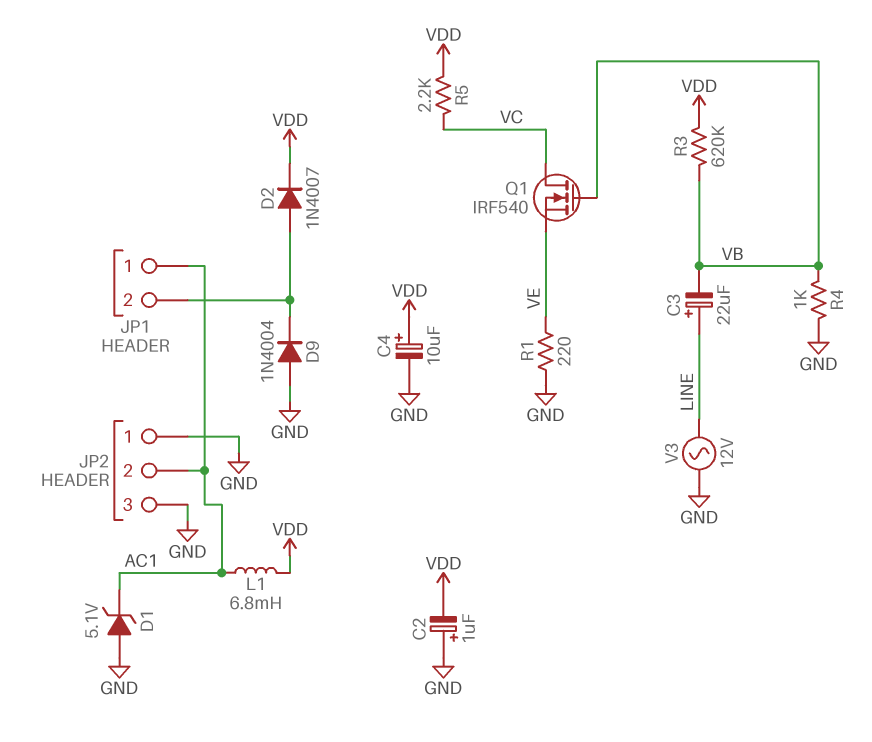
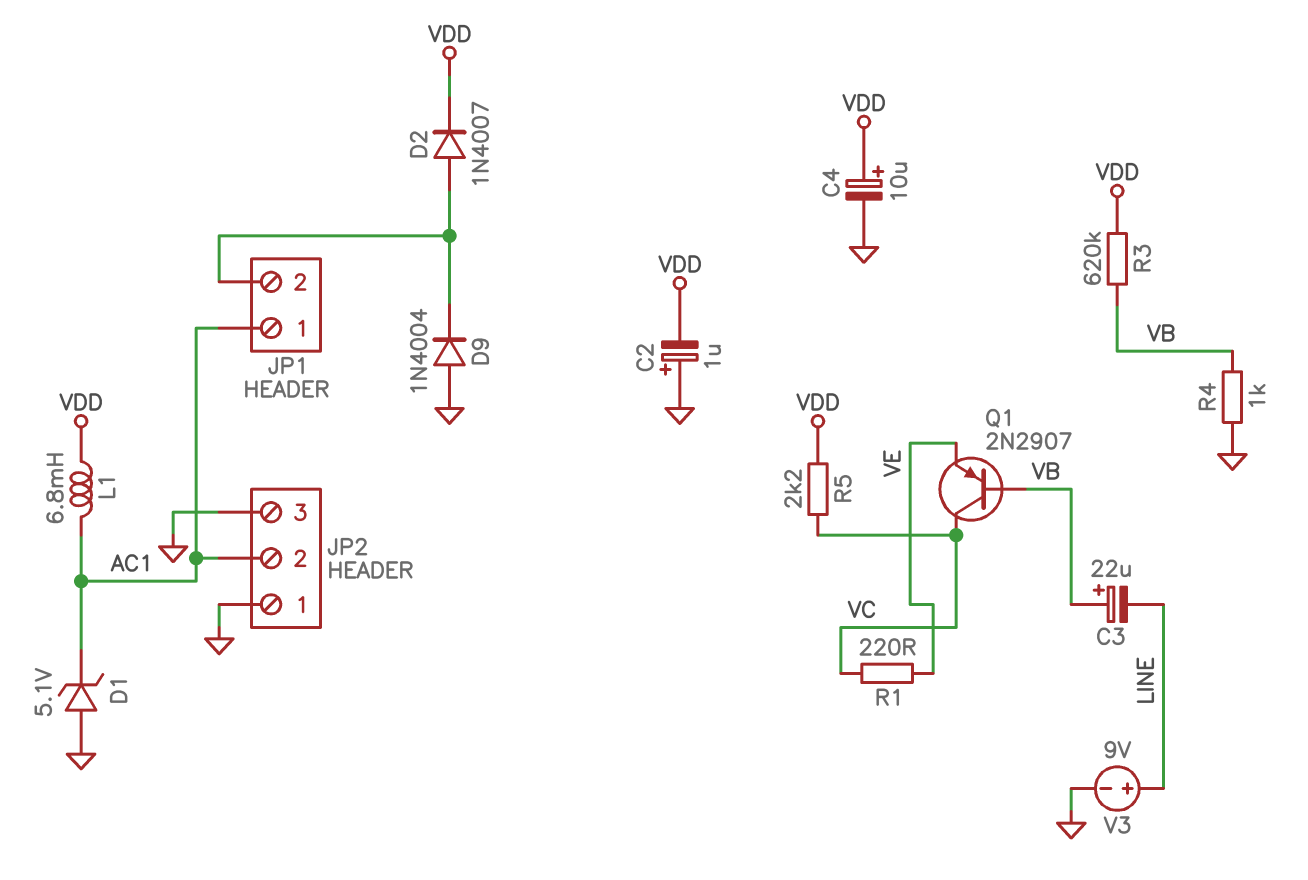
C3: 22uF (plus LINE, minus VB) -> 22uF (plus VB, minus LINE)
Q1: NMOS IRF540 (G VB, D VC, S VE) -> PNP 2N2907 (B VB, C VC, E VE)
R1: 220 (GND, VE) -> 220 (VC, VE)
V3: AC 12V (GND, LINE) -> 9V (plus LINE, minus GND)

